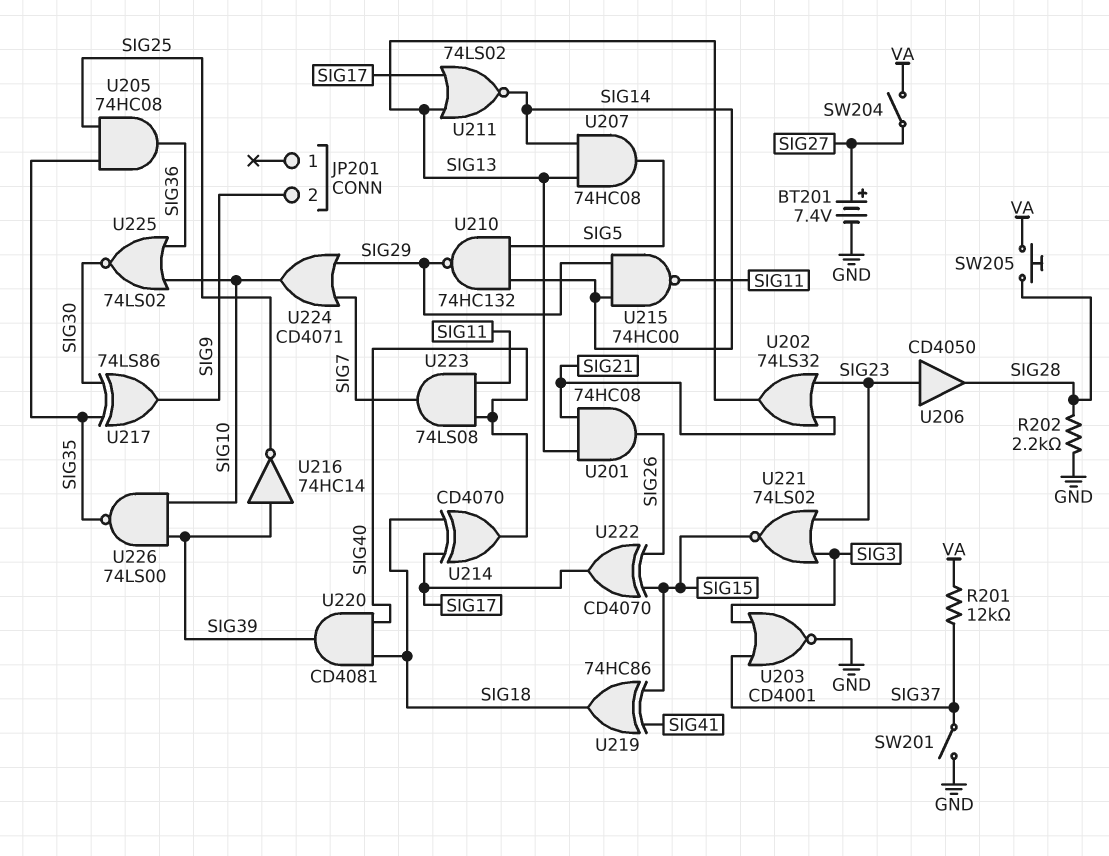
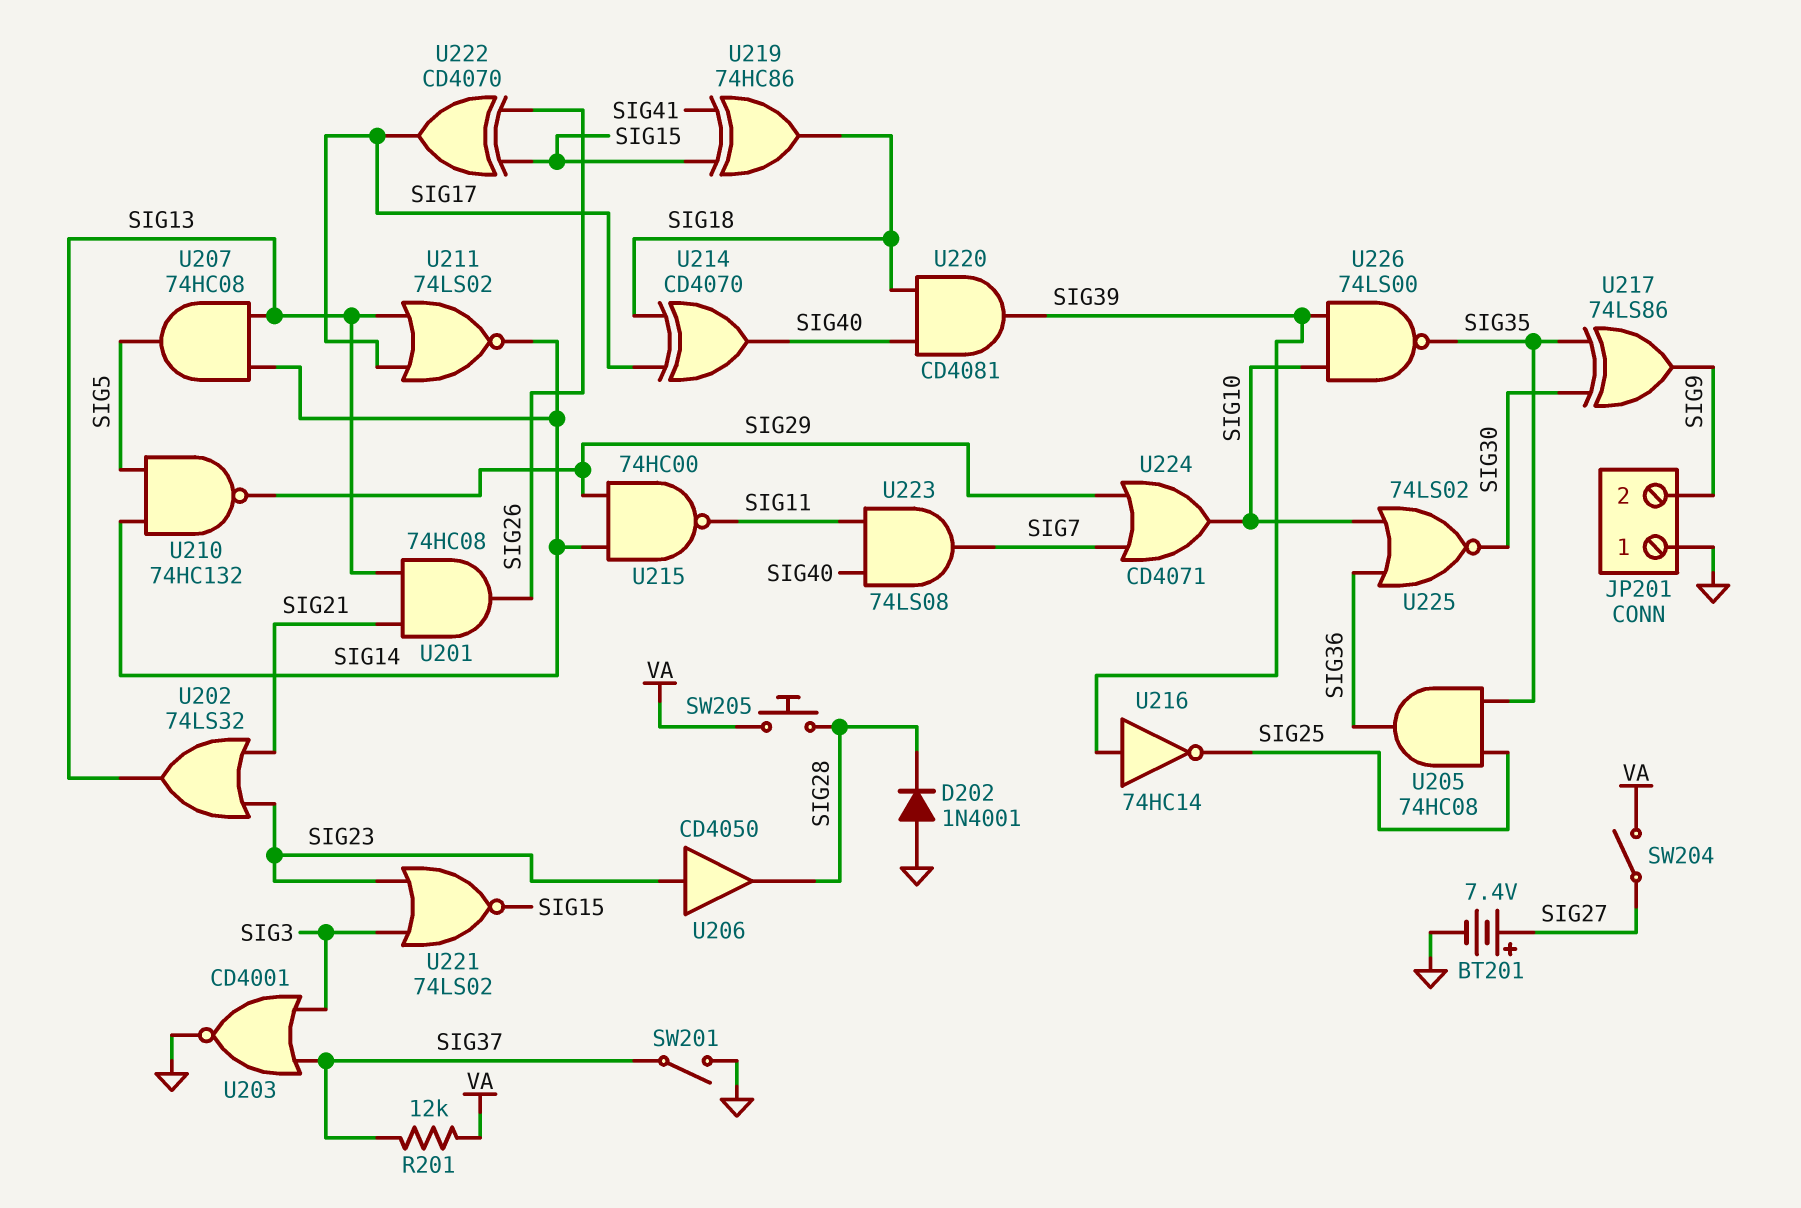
D202: none -> diode 1N4001 (A GND, K SIG28)
JP201 pin 1: none -> GND
R202: 2.2k (GND, SIG28) -> none

